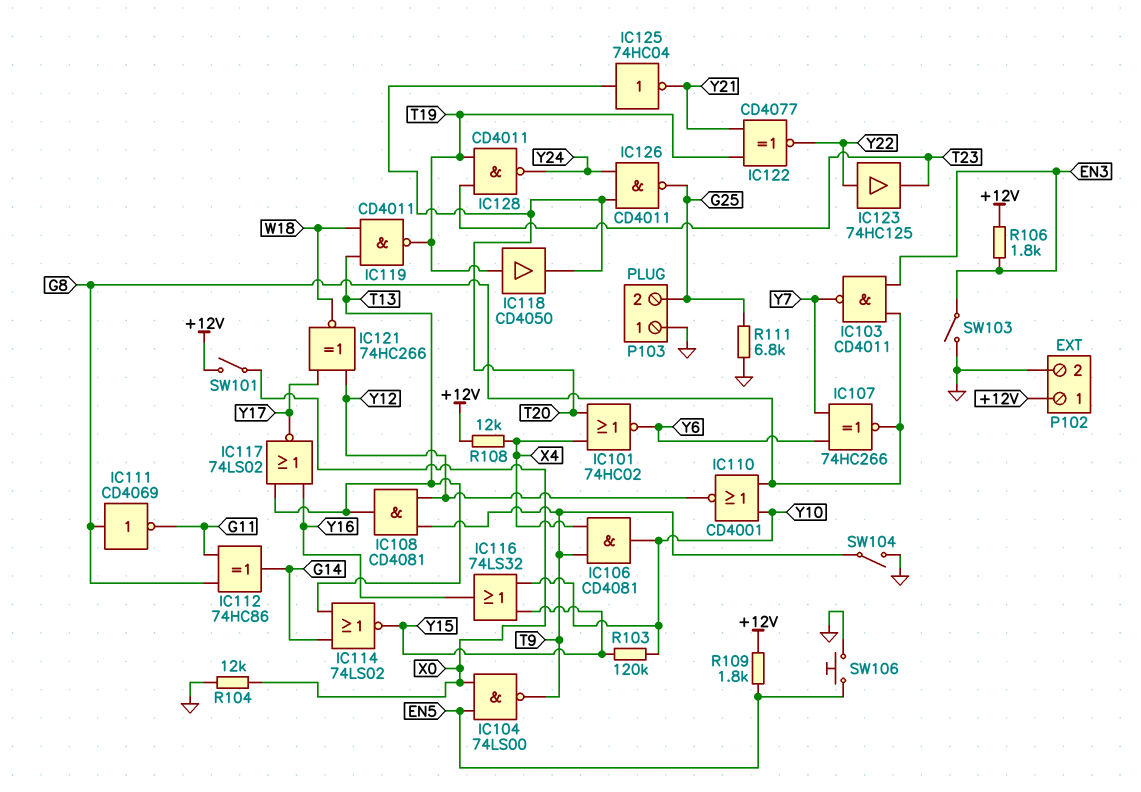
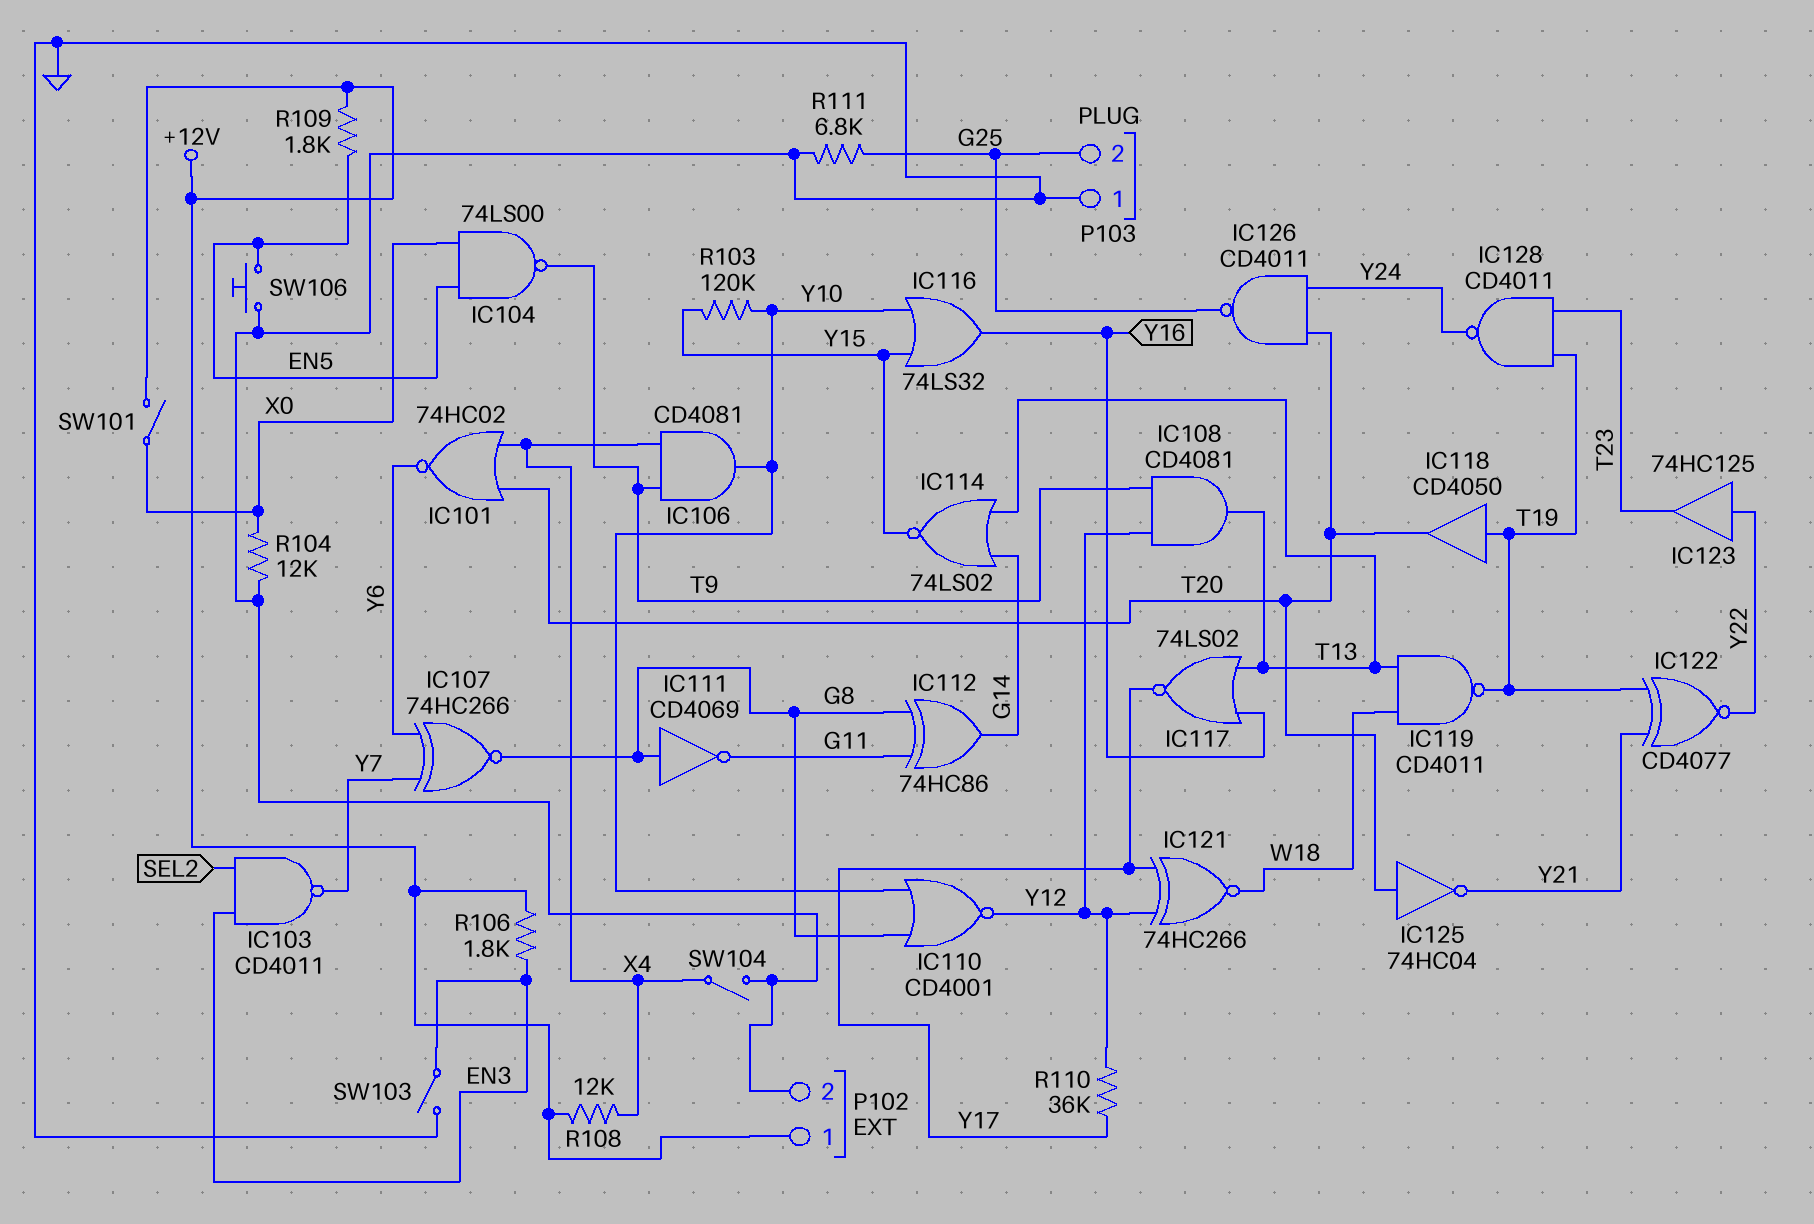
IC103: NAND CD4011 (in EN3, in G8, out Y7) -> NAND CD4011 (in EN3, in SEL2, out Y7)
R110: none -> 36k (Y12, Y17)
SW104: switch (GND, T9) -> switch (GND, X4)

